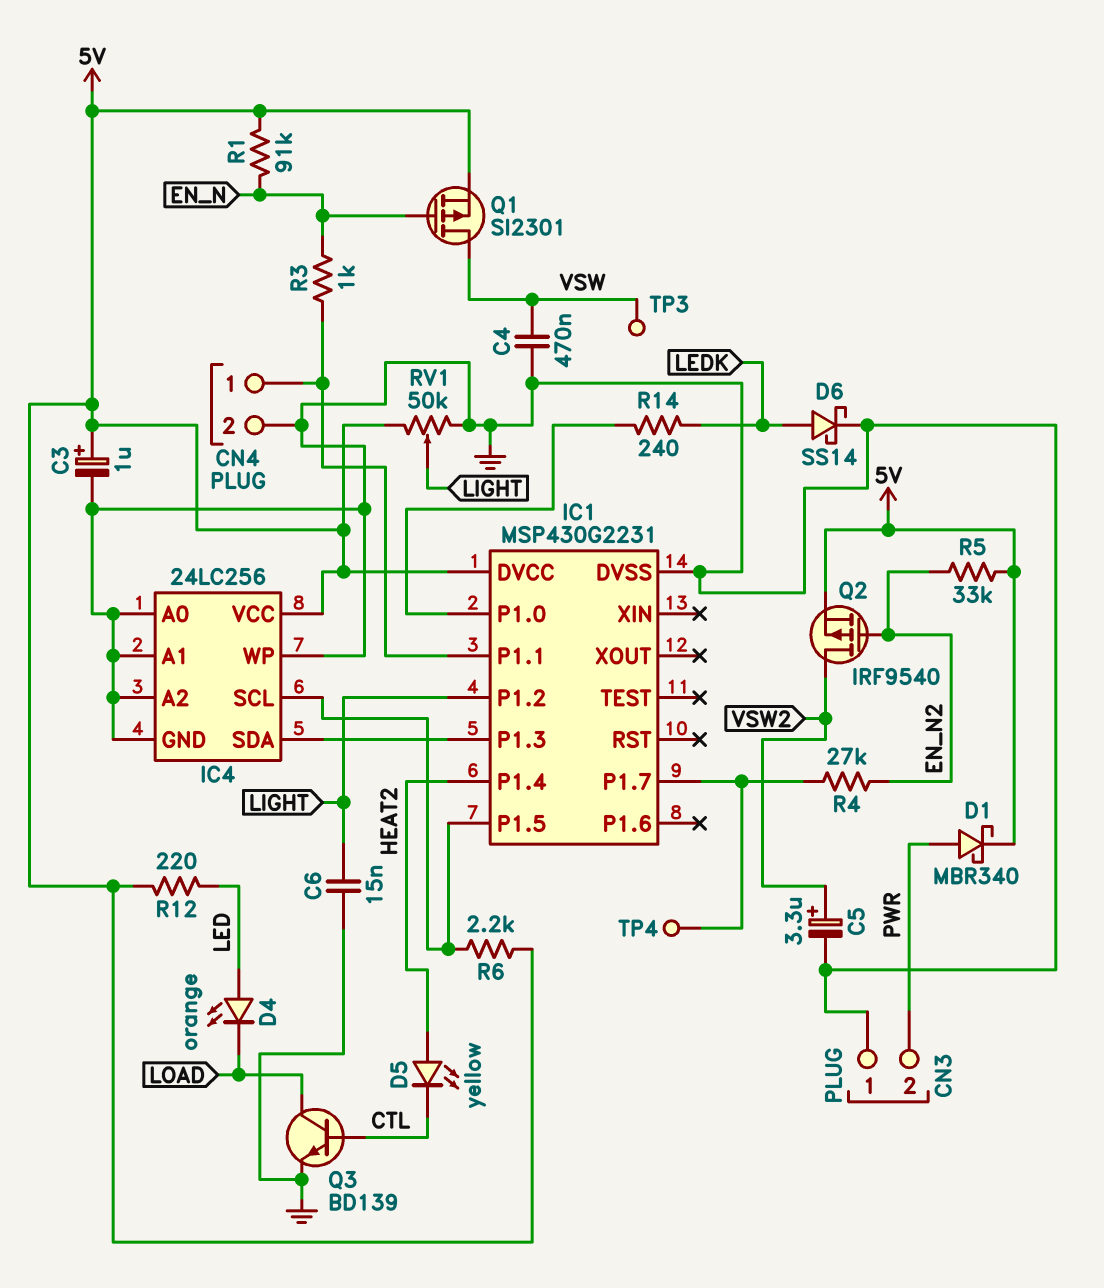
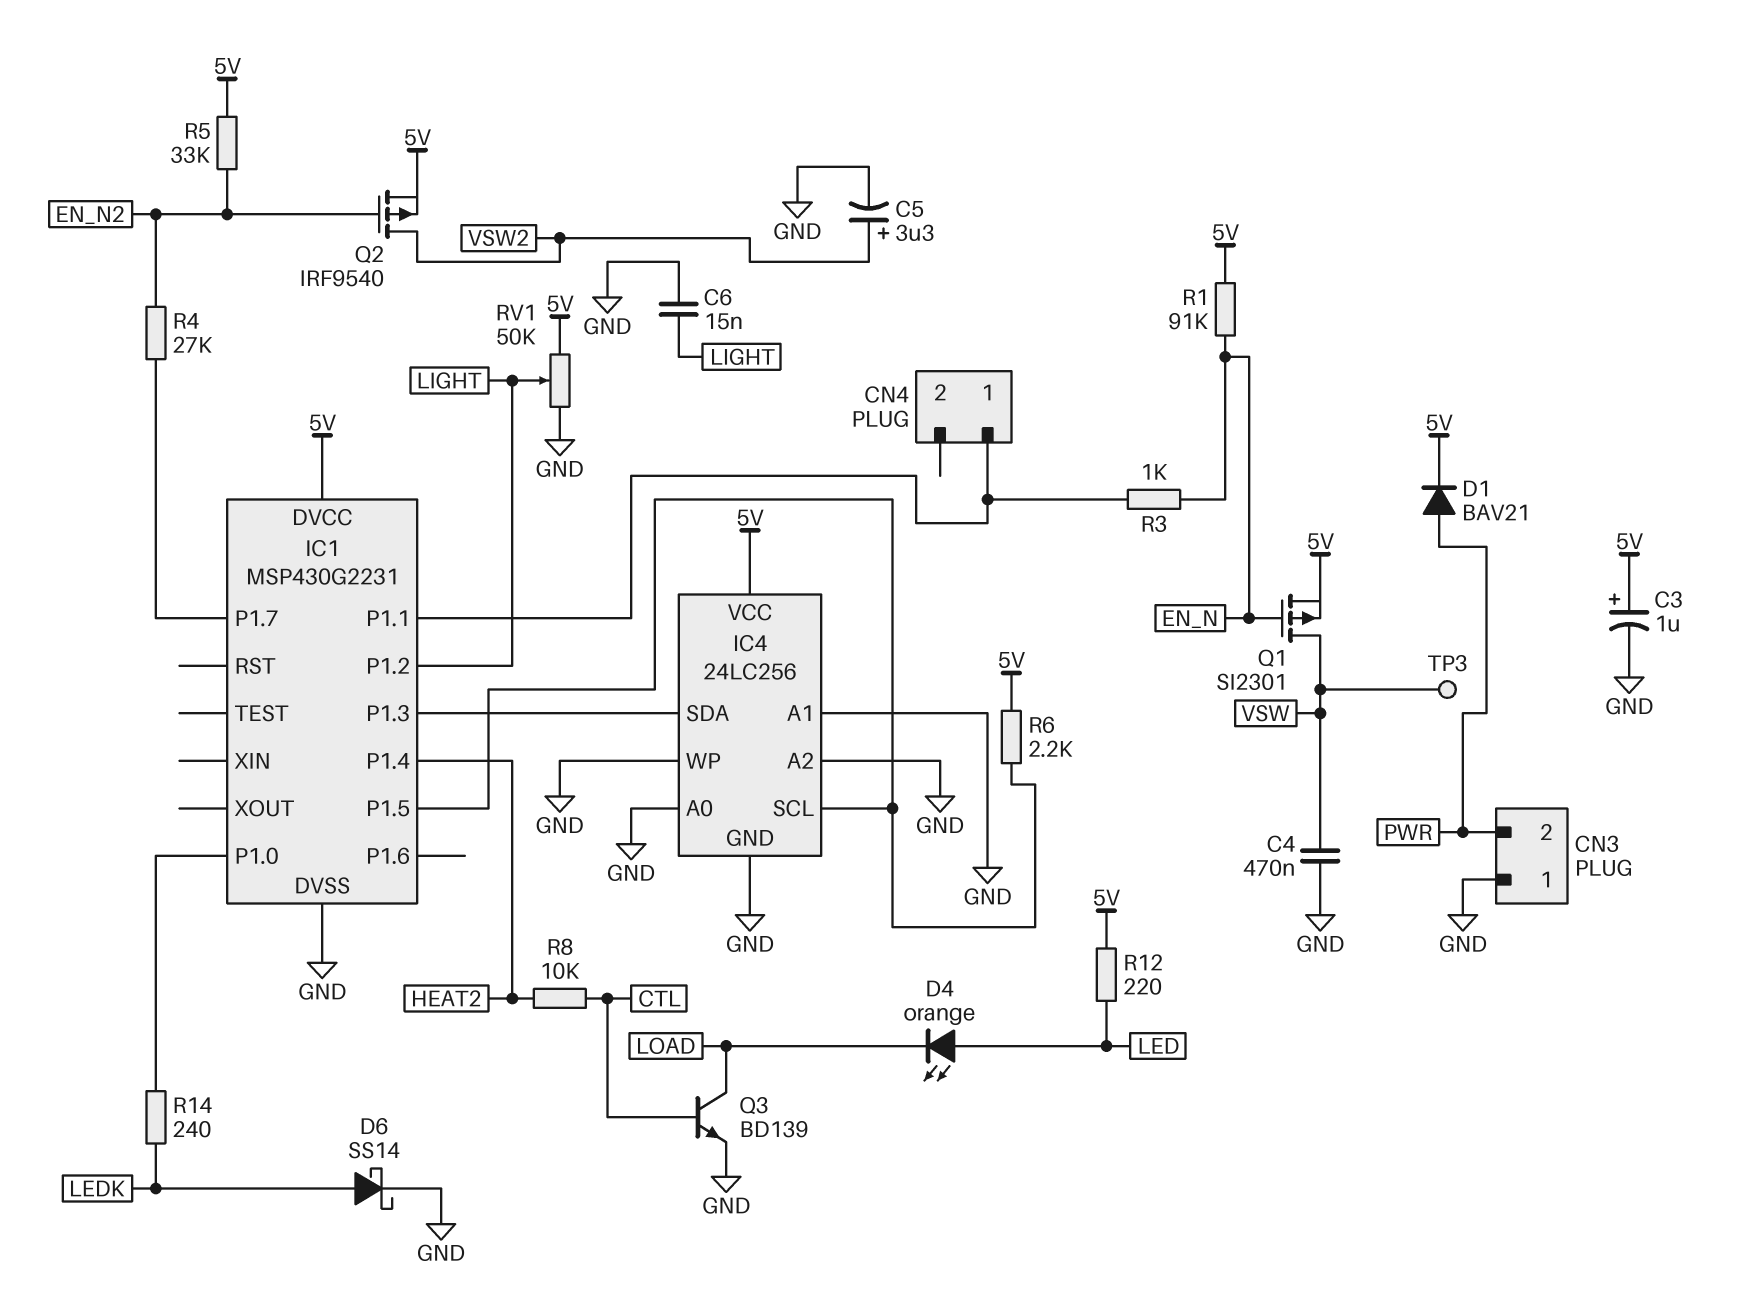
CN4 pin 2: GND -> none
D1: schottky MBR340 (A PWR, K 5V) -> diode BAV21 (A PWR, K 5V)
D5: LED yellow (A HEAT2, K CTL) -> none
R8: none -> 10k (CTL, HEAT2)
TP4: test point (IC1/P1.7) -> none

